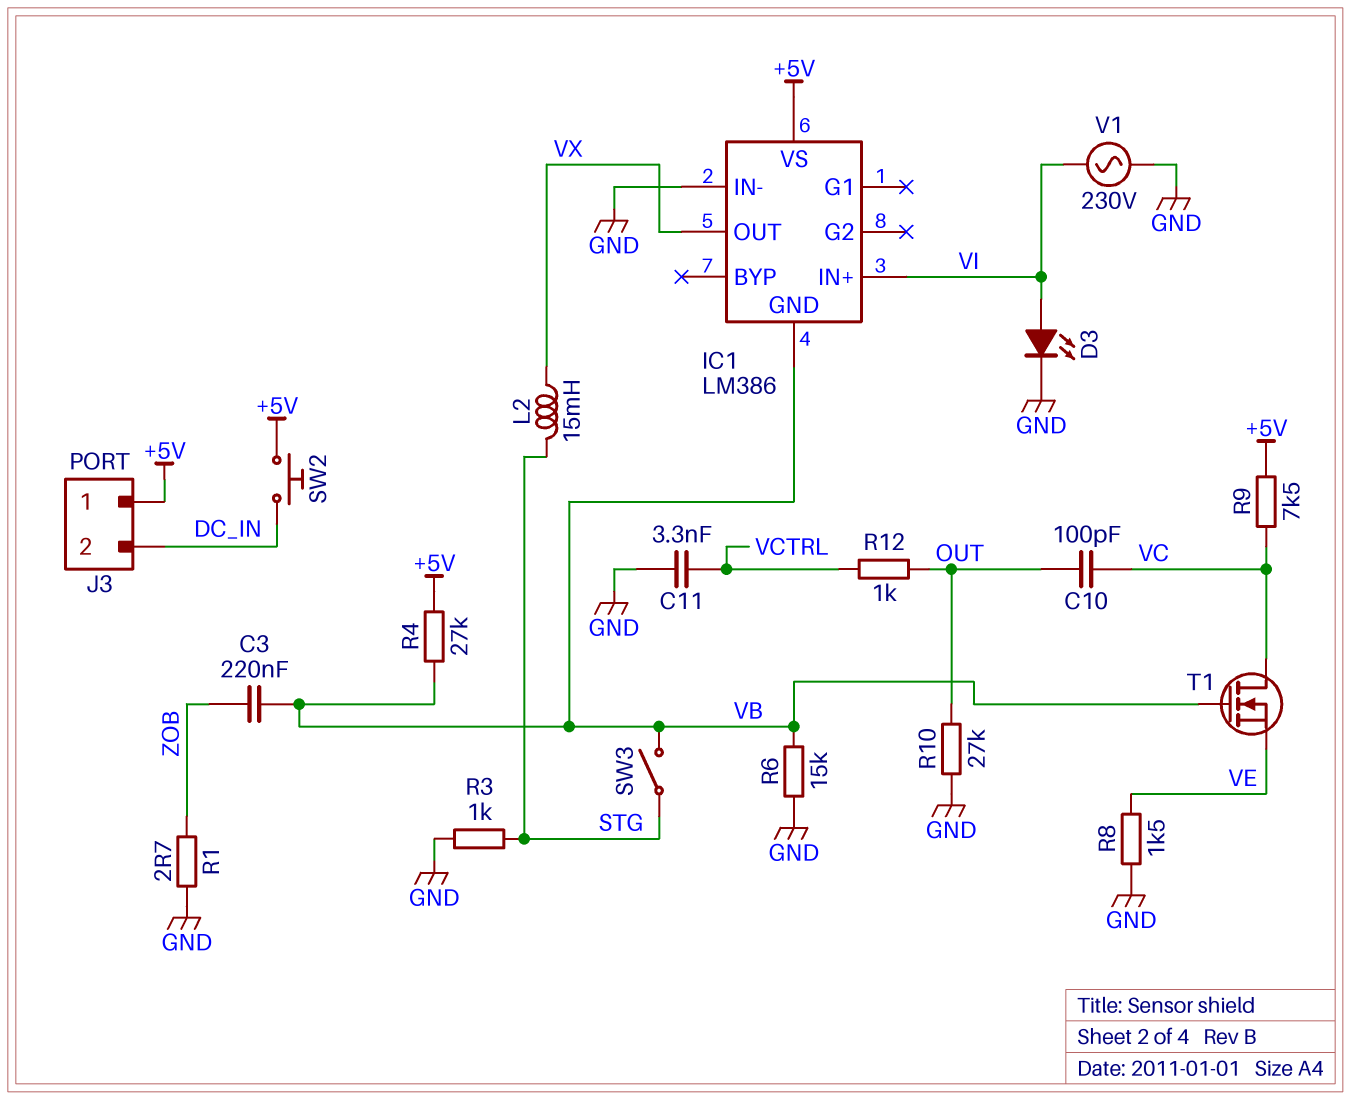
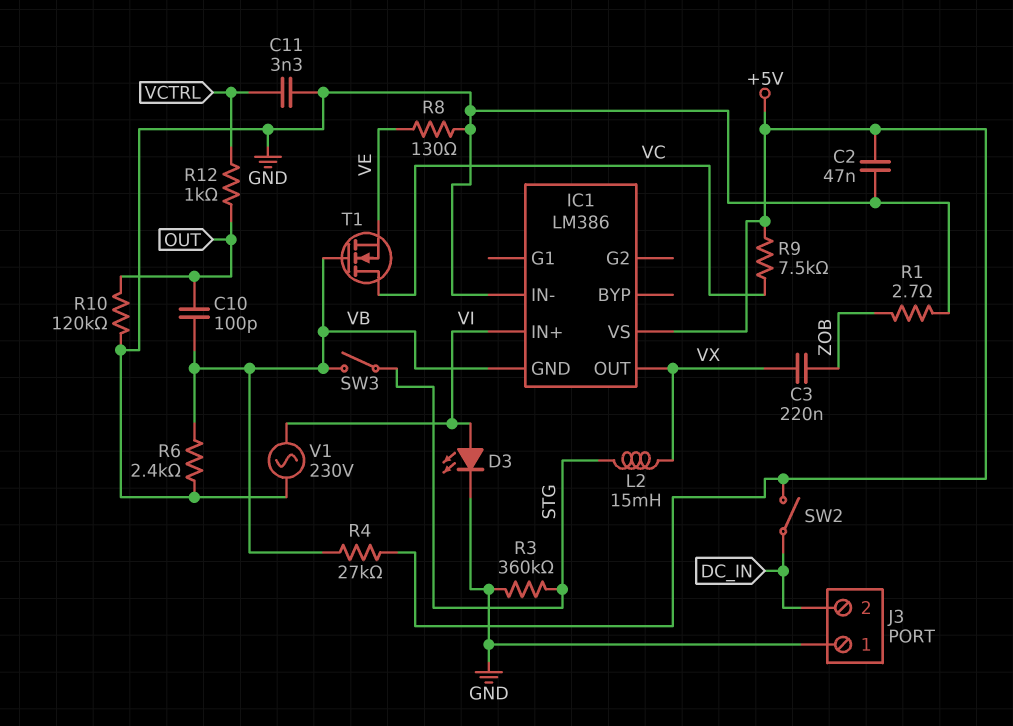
C2: none -> 47nF (+5V, GND)
C3: 220nF (VB, ZOB) -> 220nF (VX, ZOB)
C10: 100pF (OUT, VC) -> 100pF (OUT, VB)
J3 pin 1: +5V -> GND
R3: 1k (GND, STG) -> 360k (GND, STG)
R6: 15k (GND, VB) -> 2.4k (GND, VB)
R8: 1.5k (GND, VE) -> 130 (GND, VE)
R10: 27k (GND, OUT) -> 120k (GND, OUT)
SW2: button (+5V, DC_IN) -> switch (+5V, DC_IN)

